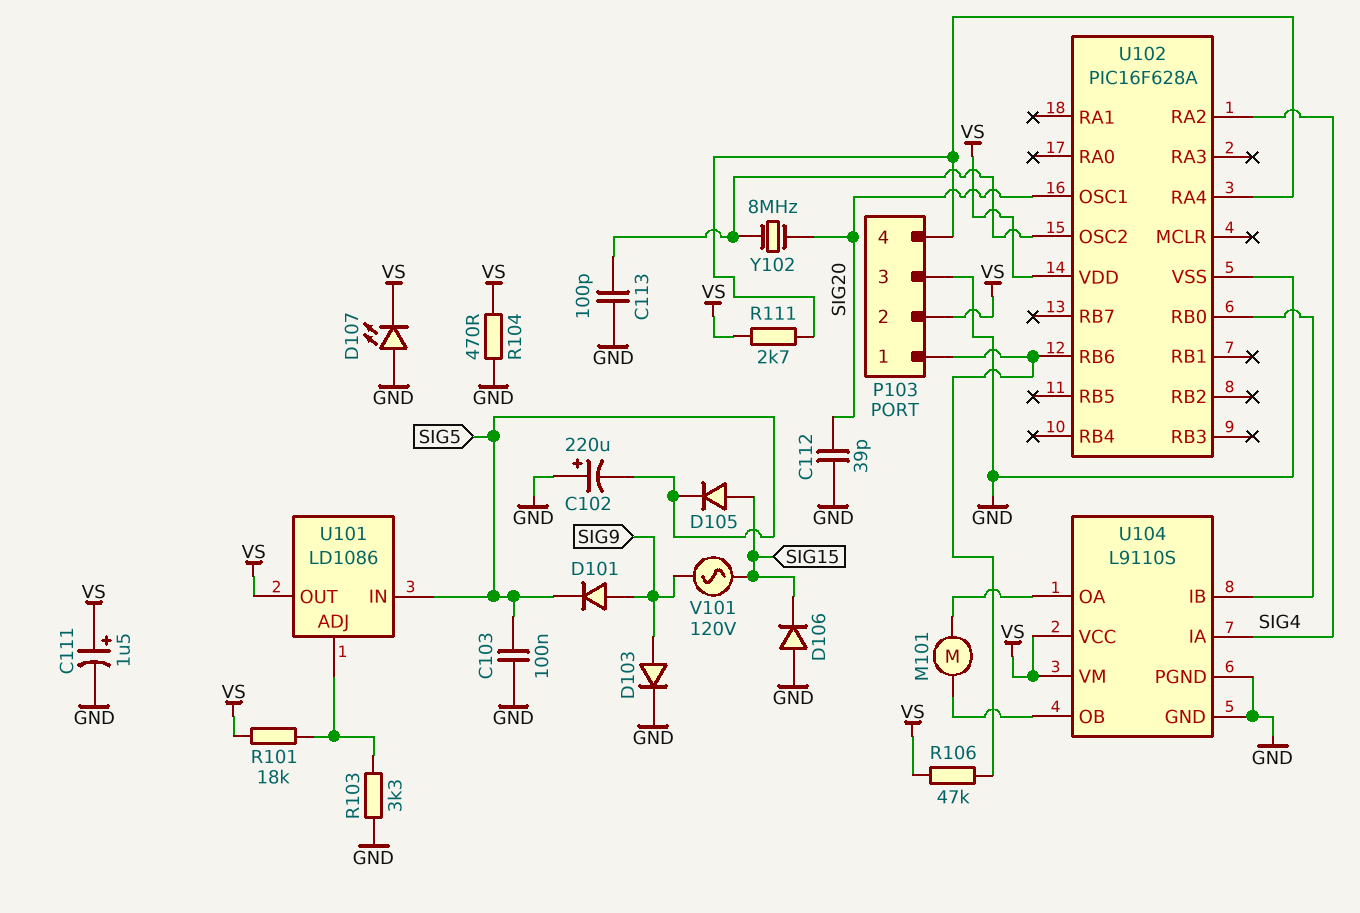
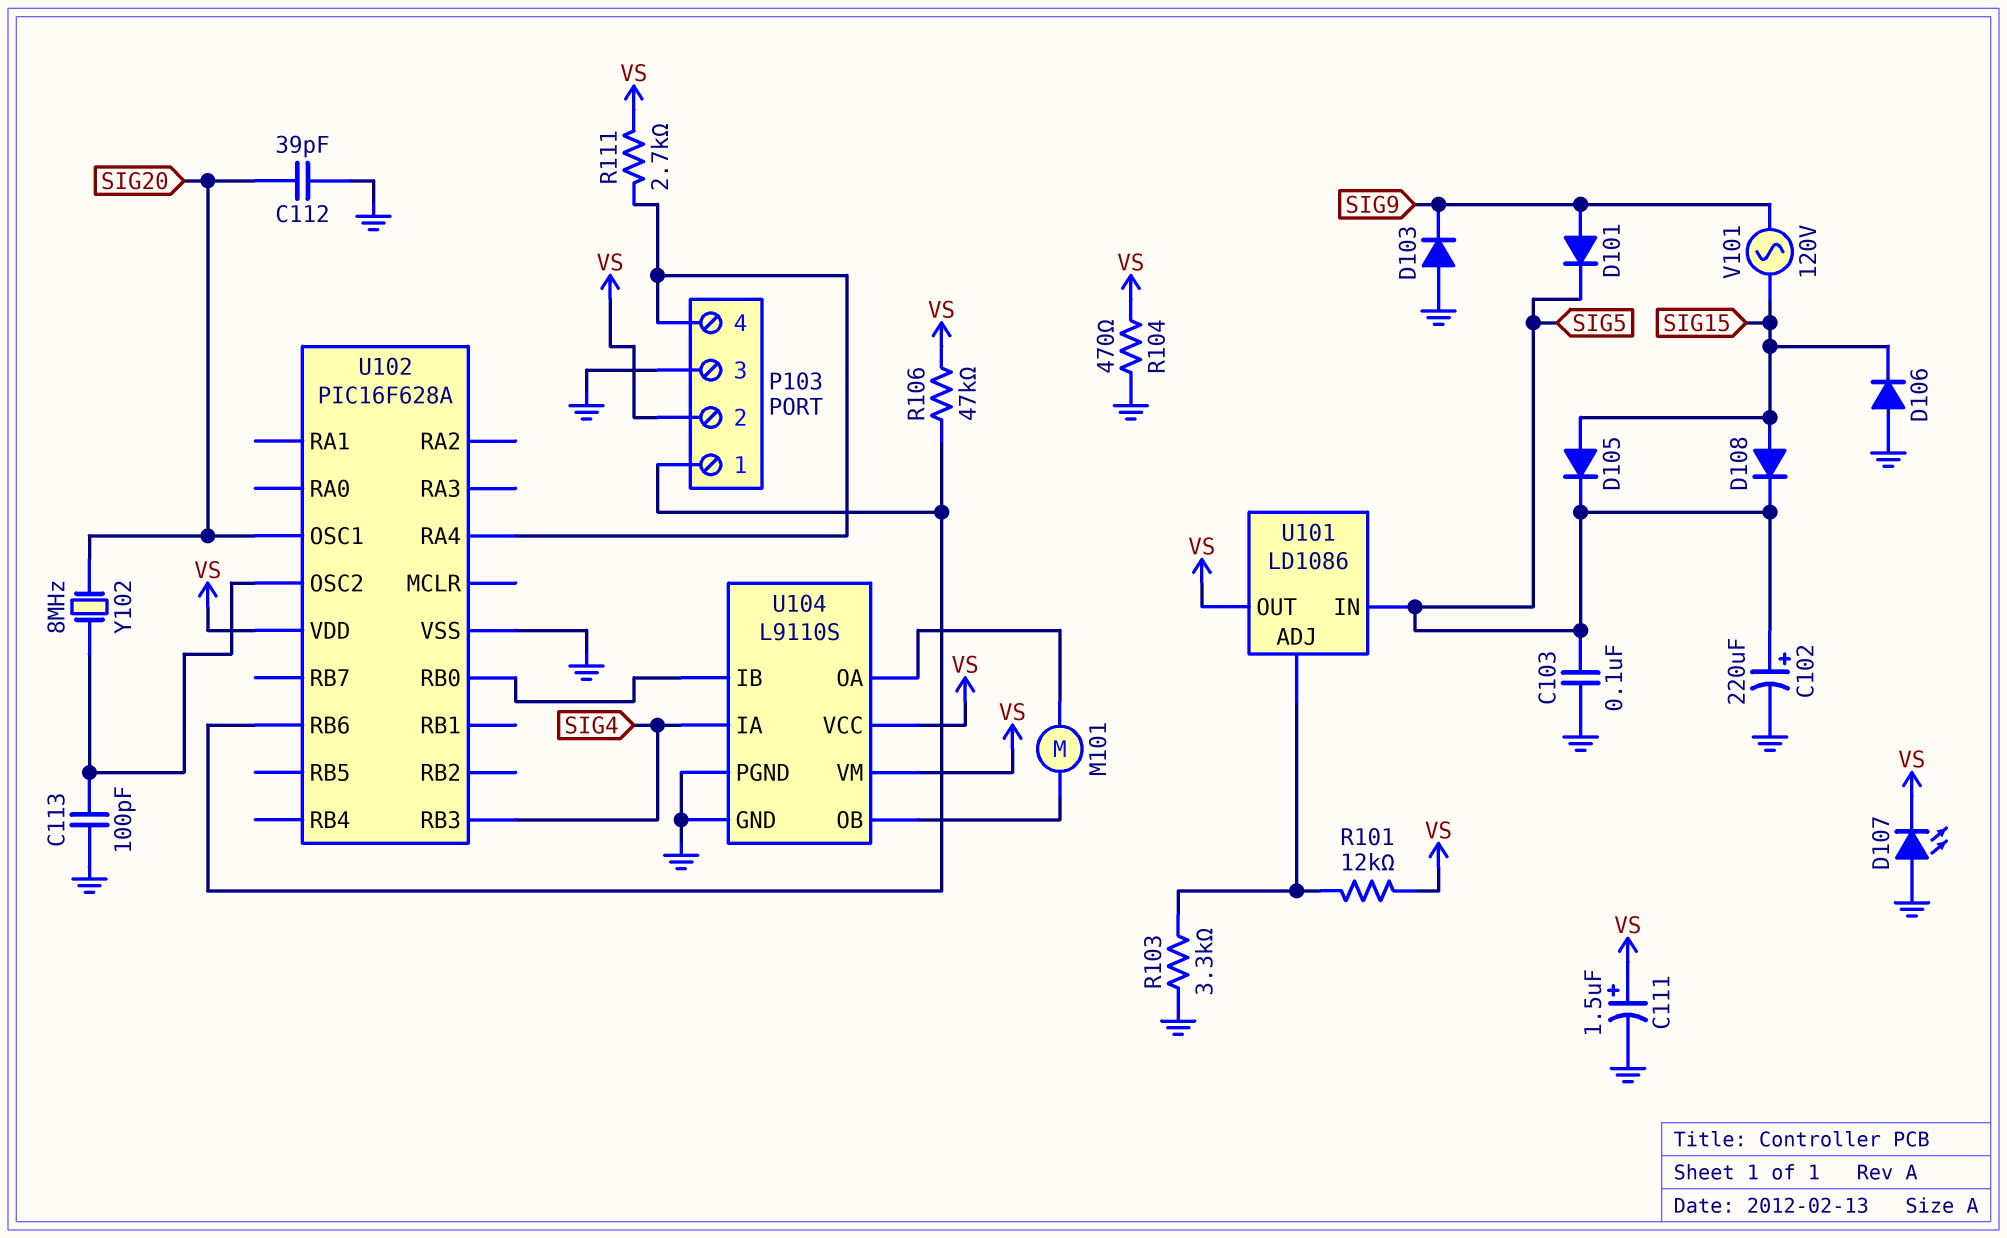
C102: 220uF (plus GND, minus SIG5) -> 220uF (plus SIG5, minus GND)
D103: diode (A SIG9, K GND) -> diode (A GND, K SIG9)
D108: none -> diode (A SIG15, K SIG5)
R101: 18k (U101/ADJ, VS) -> 12k (U101/ADJ, VS)
U102 pin RA2: SIG4 -> none
U102 pin RB3: none -> SIG4

